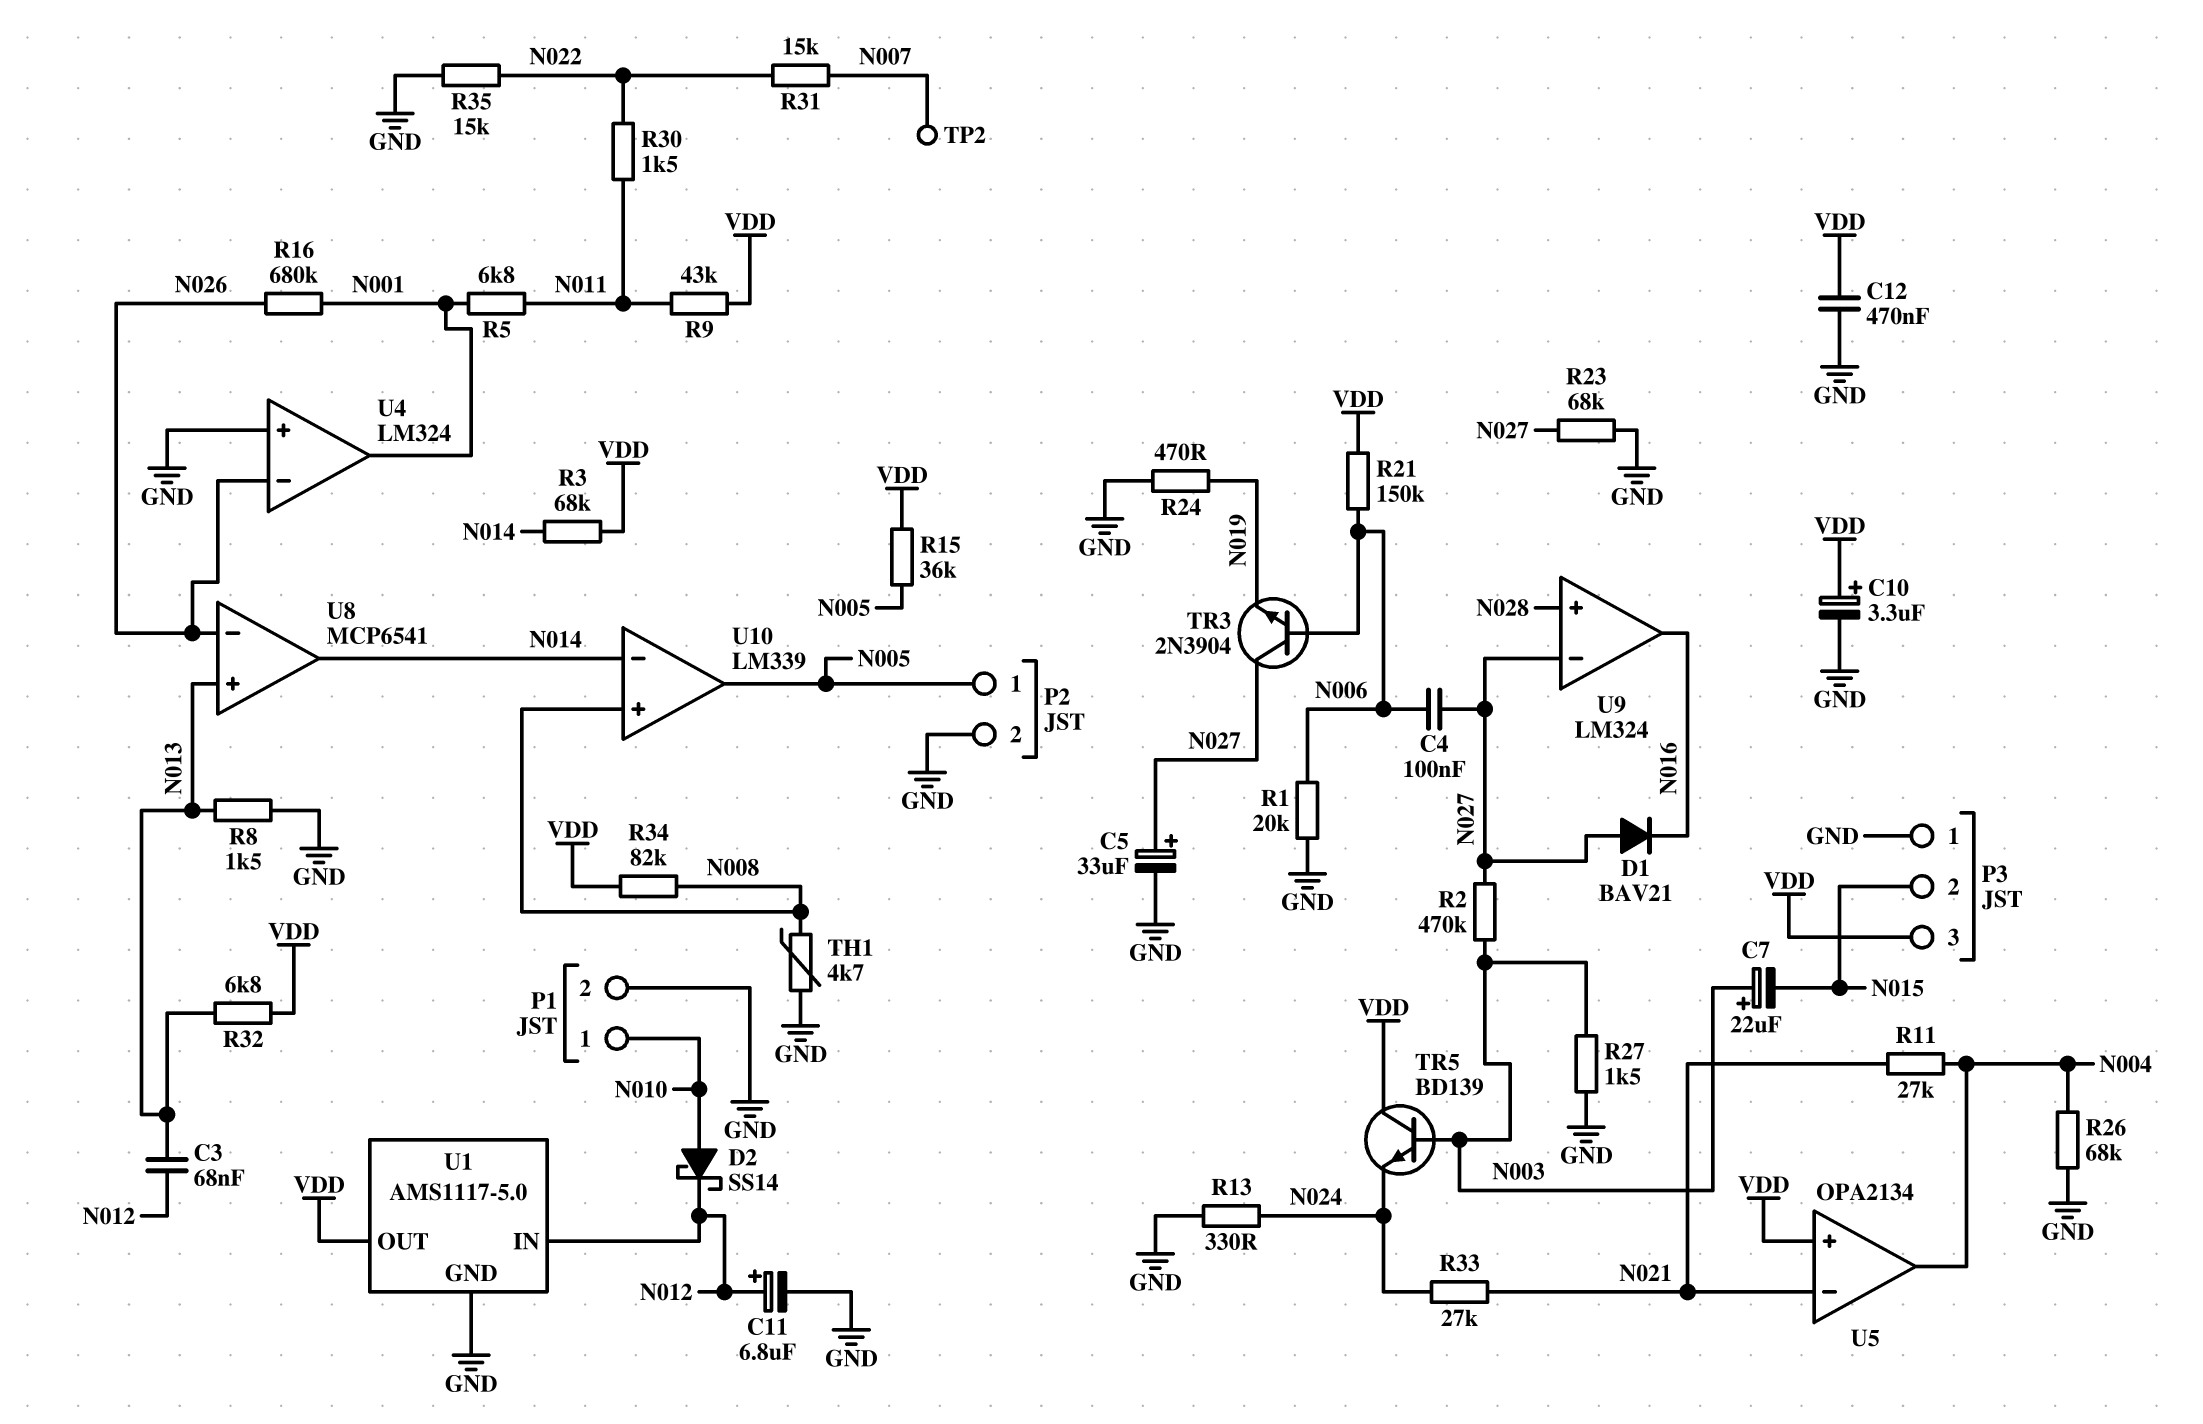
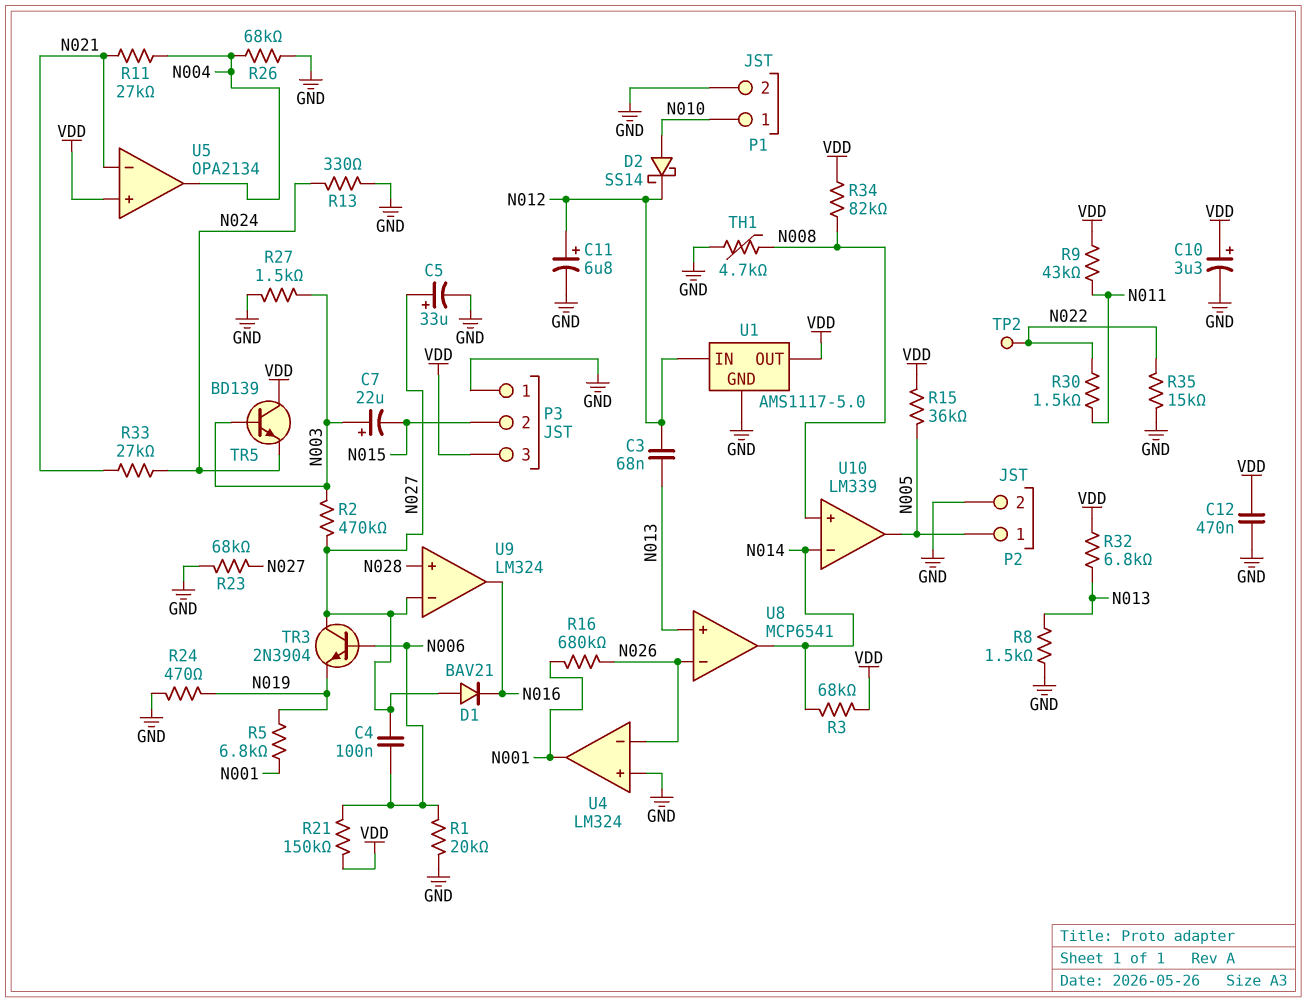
R5: 6.8k (N001, N011) -> 6.8k (N001, N019)
R31: 15k (N007, N022) -> none
TP2: test point (N007) -> test point (N022)

